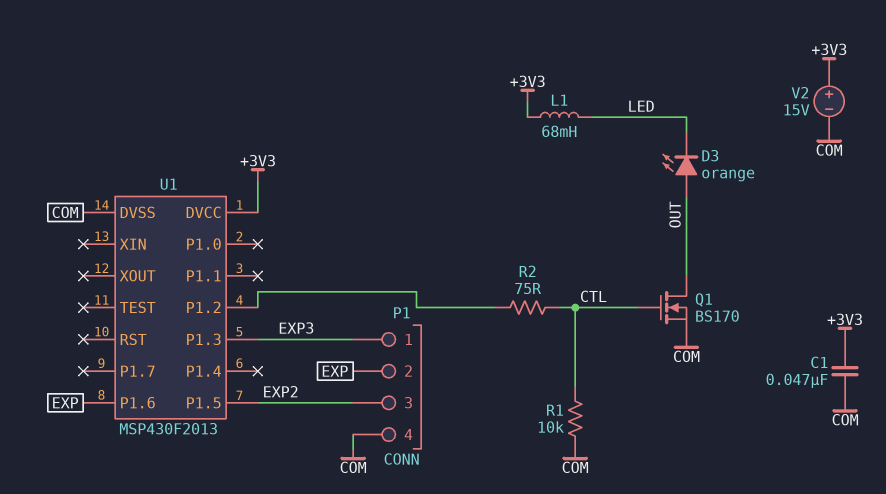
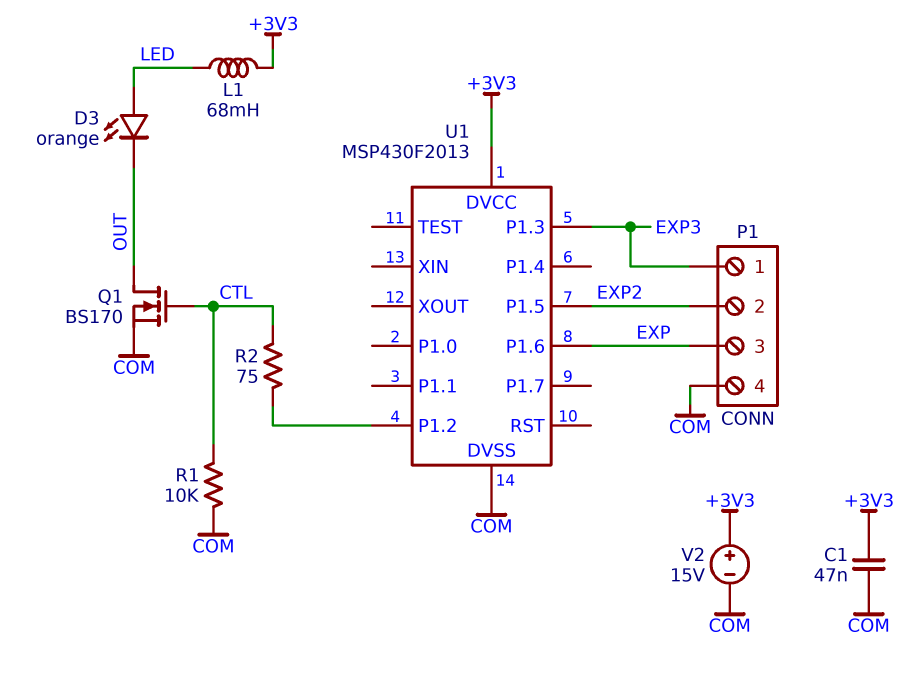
D3: LED orange (A OUT, K LED) -> LED orange (A LED, K OUT)
P1 pin 2: EXP -> EXP2
P1 pin 3: EXP2 -> EXP

